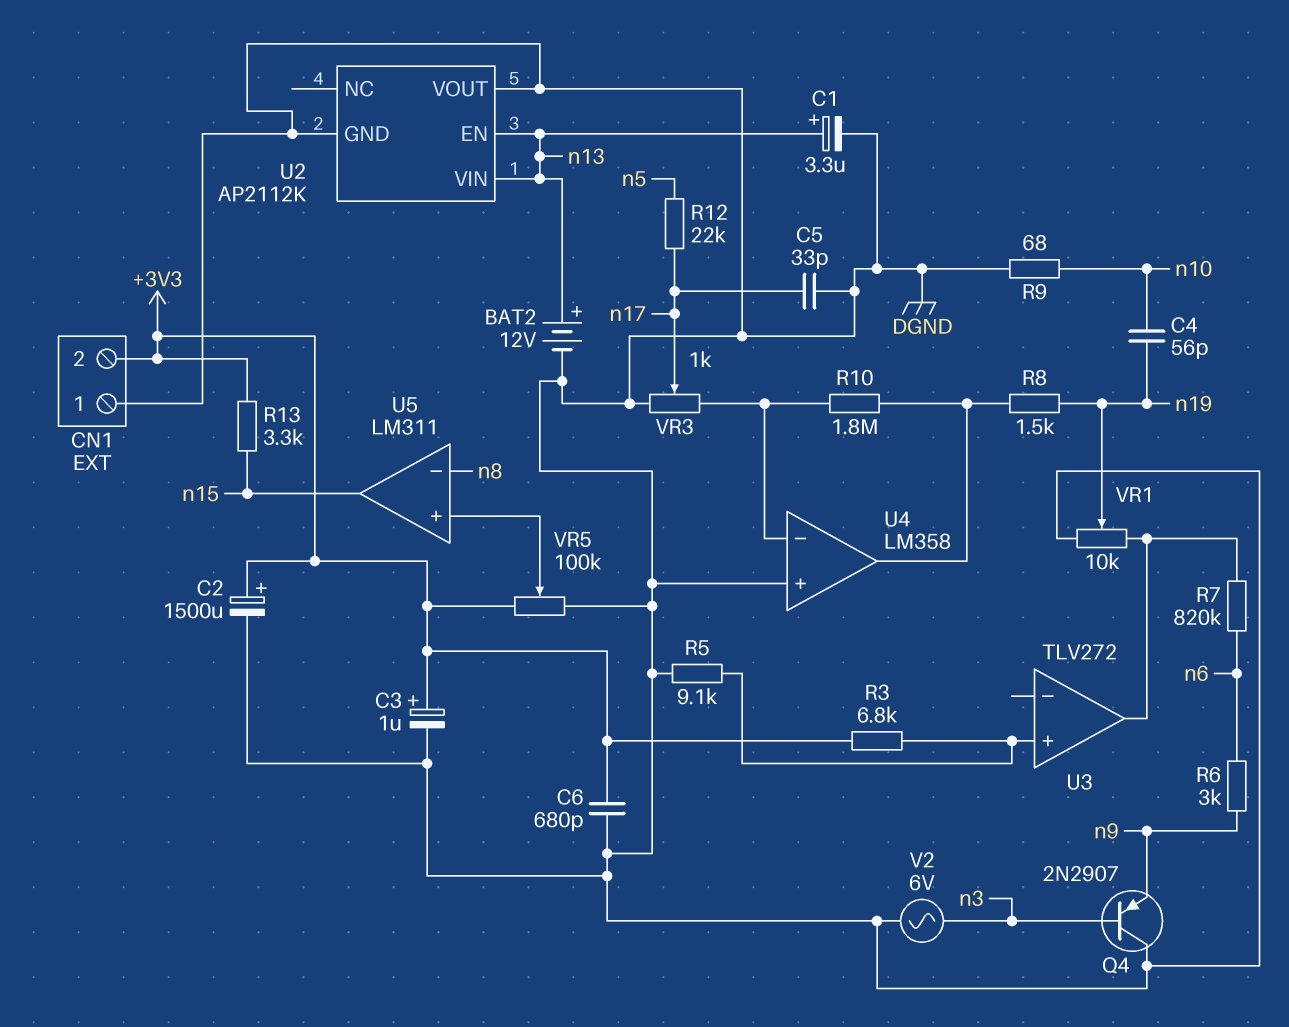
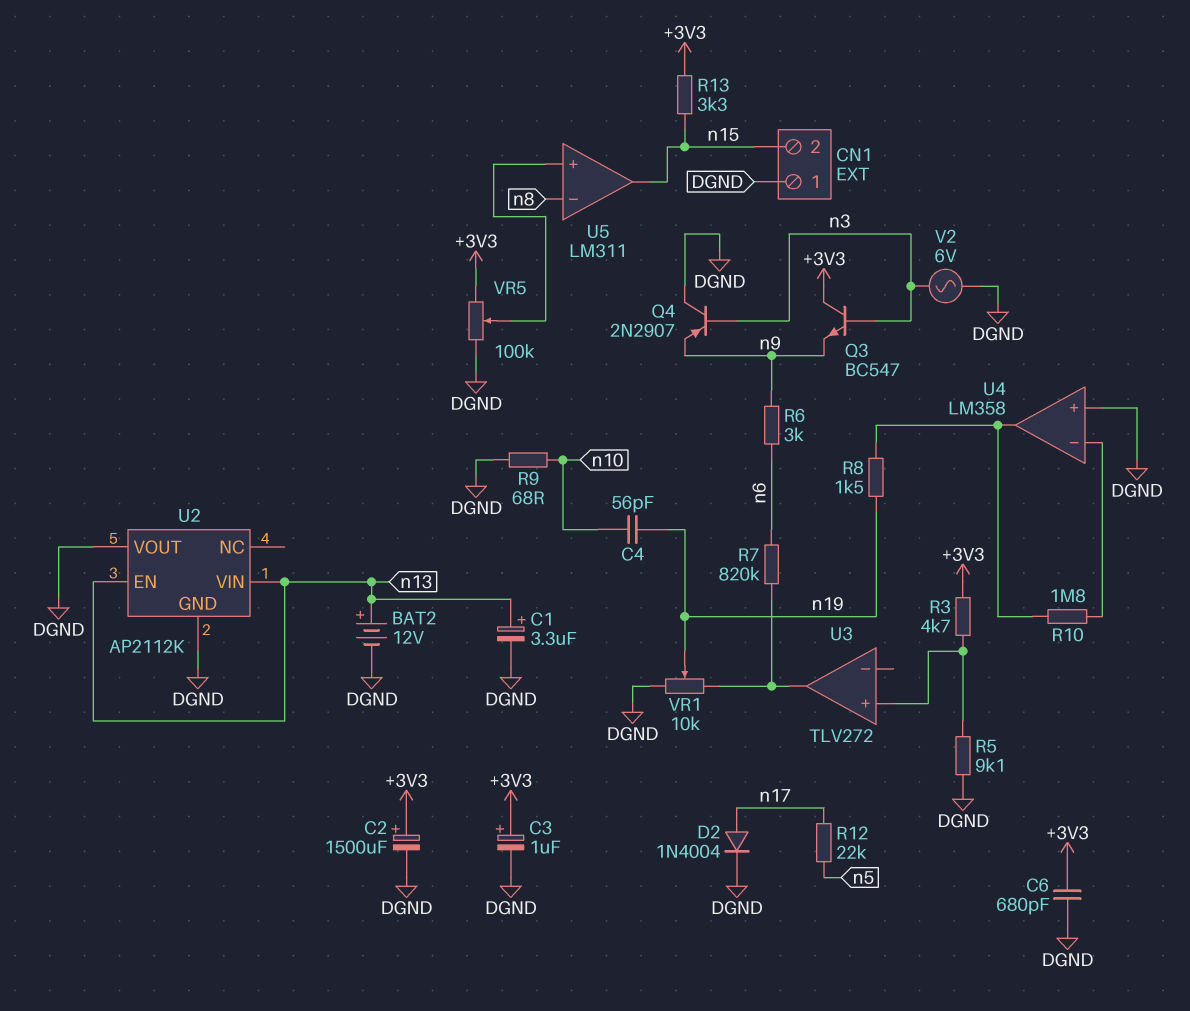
C5: 33pF (DGND, n17) -> none
CN1 pin 2: +3V3 -> n15
D2: none -> diode 1N4004 (A n17, K DGND)
Q3: none -> NPN BC547 (B n3, C +3V3, E n9)
R3: 6.8k (+3V3, U3/in+) -> 4.7k (+3V3, U3/in+)
VR3: 1k (DGND, U4/in-, wiper n17) -> none

